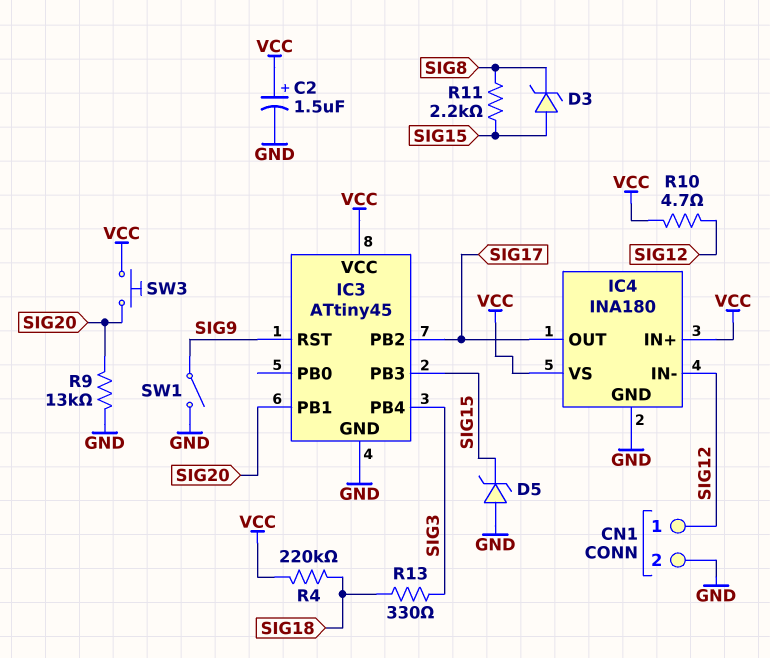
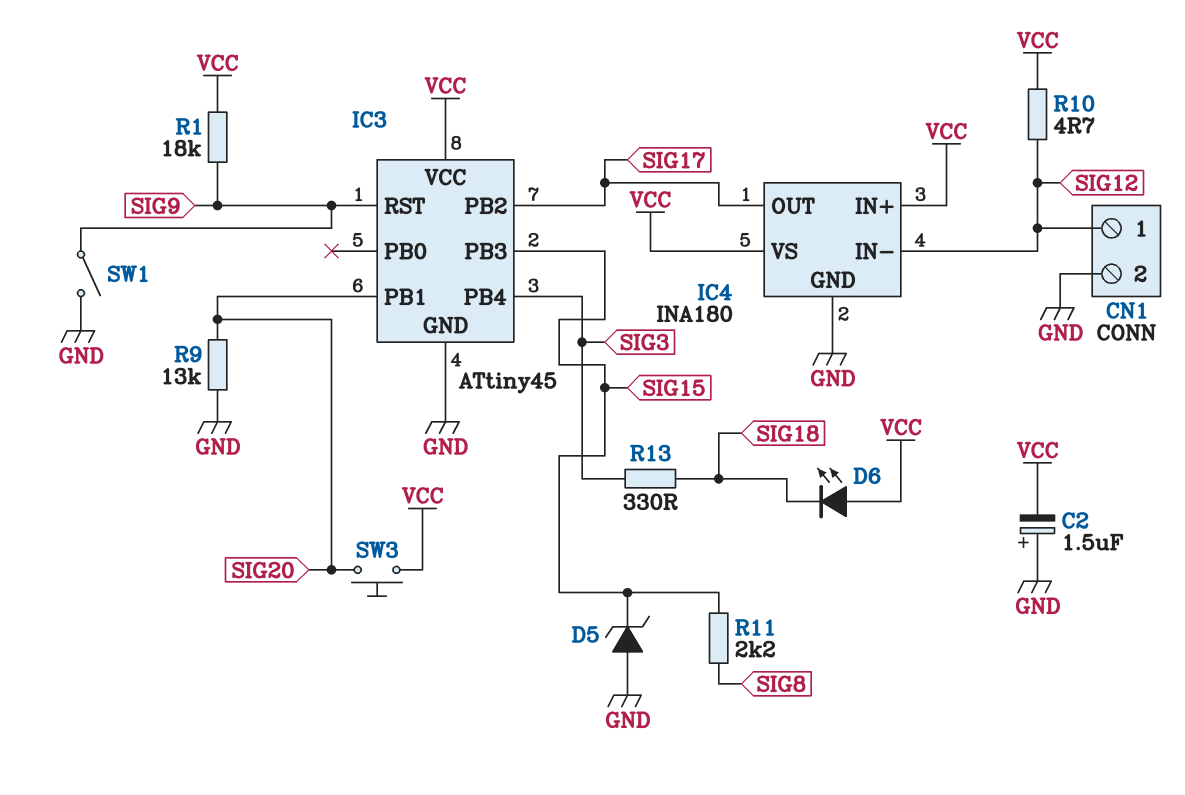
C2: 1.5uF (plus VCC, minus GND) -> 1.5uF (plus GND, minus VCC)
D3: zener (A SIG15, K SIG8) -> none
D6: none -> LED (A VCC, K SIG18)
R1: none -> 18k (SIG9, VCC)
R4: 220k (SIG18, VCC) -> none

